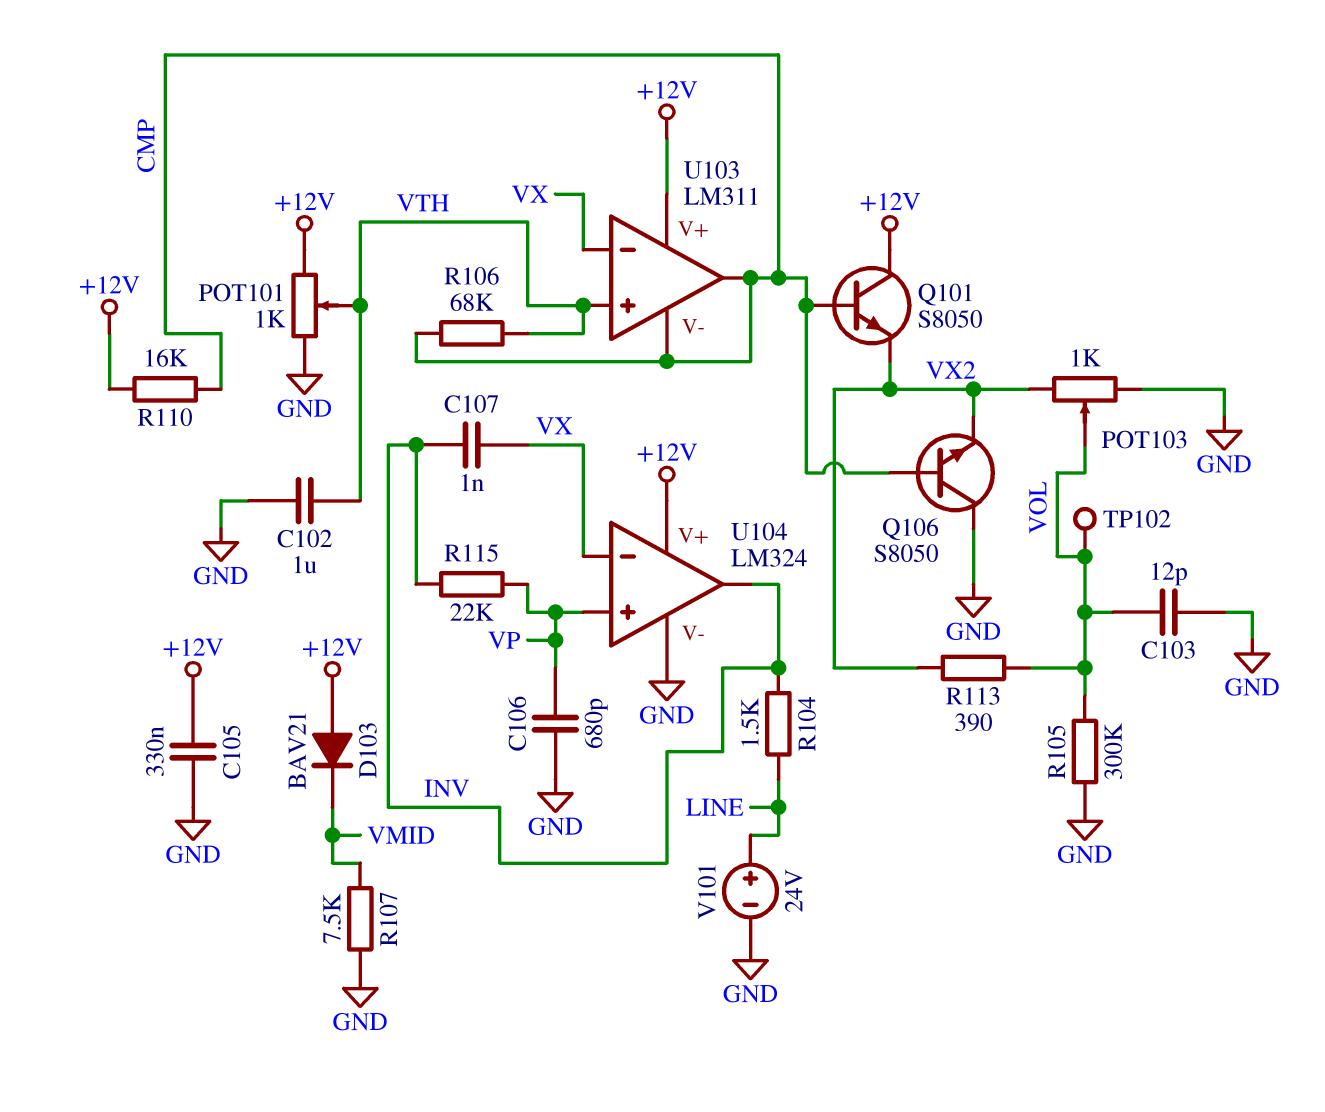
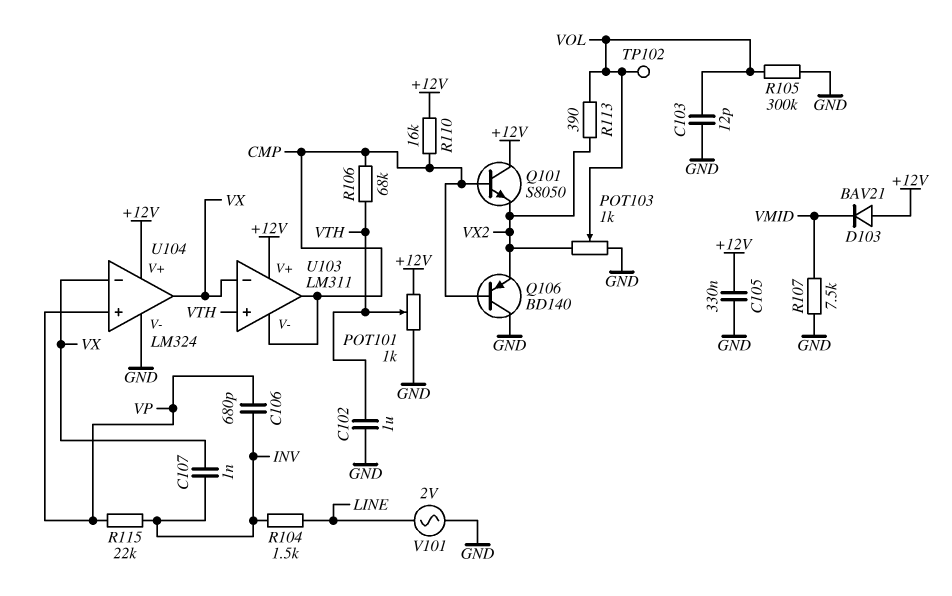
C106: 680pF (GND, VP) -> 680pF (INV, VP)
Q106: NPN S8050 (B CMP, C GND, E VX2) -> PNP BD140 (B CMP, C GND, E VX2)
U104 pin out: INV -> VX
V101: 24V (plus LINE, minus GND) -> AC 2V (GND, LINE)

